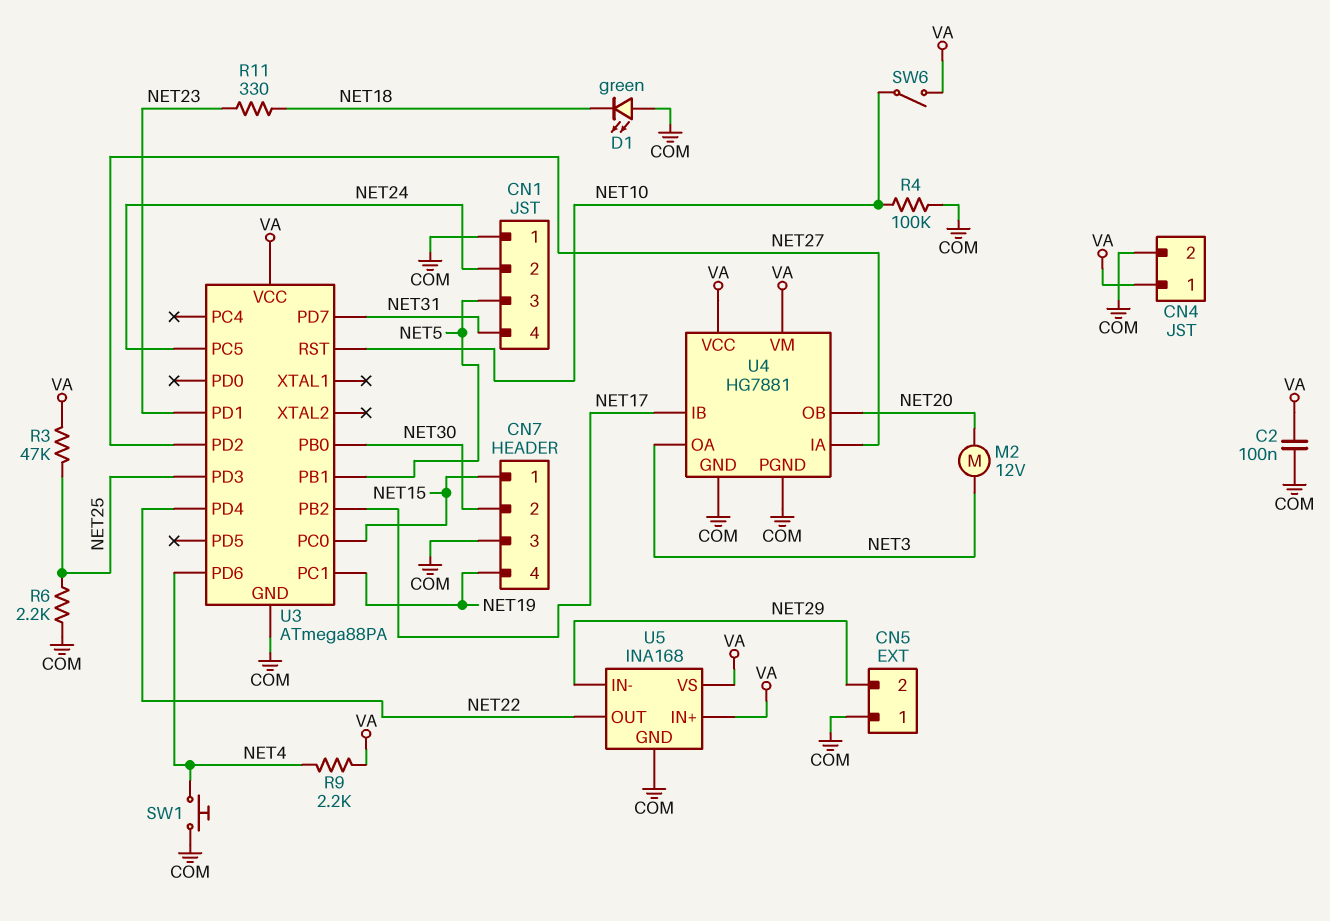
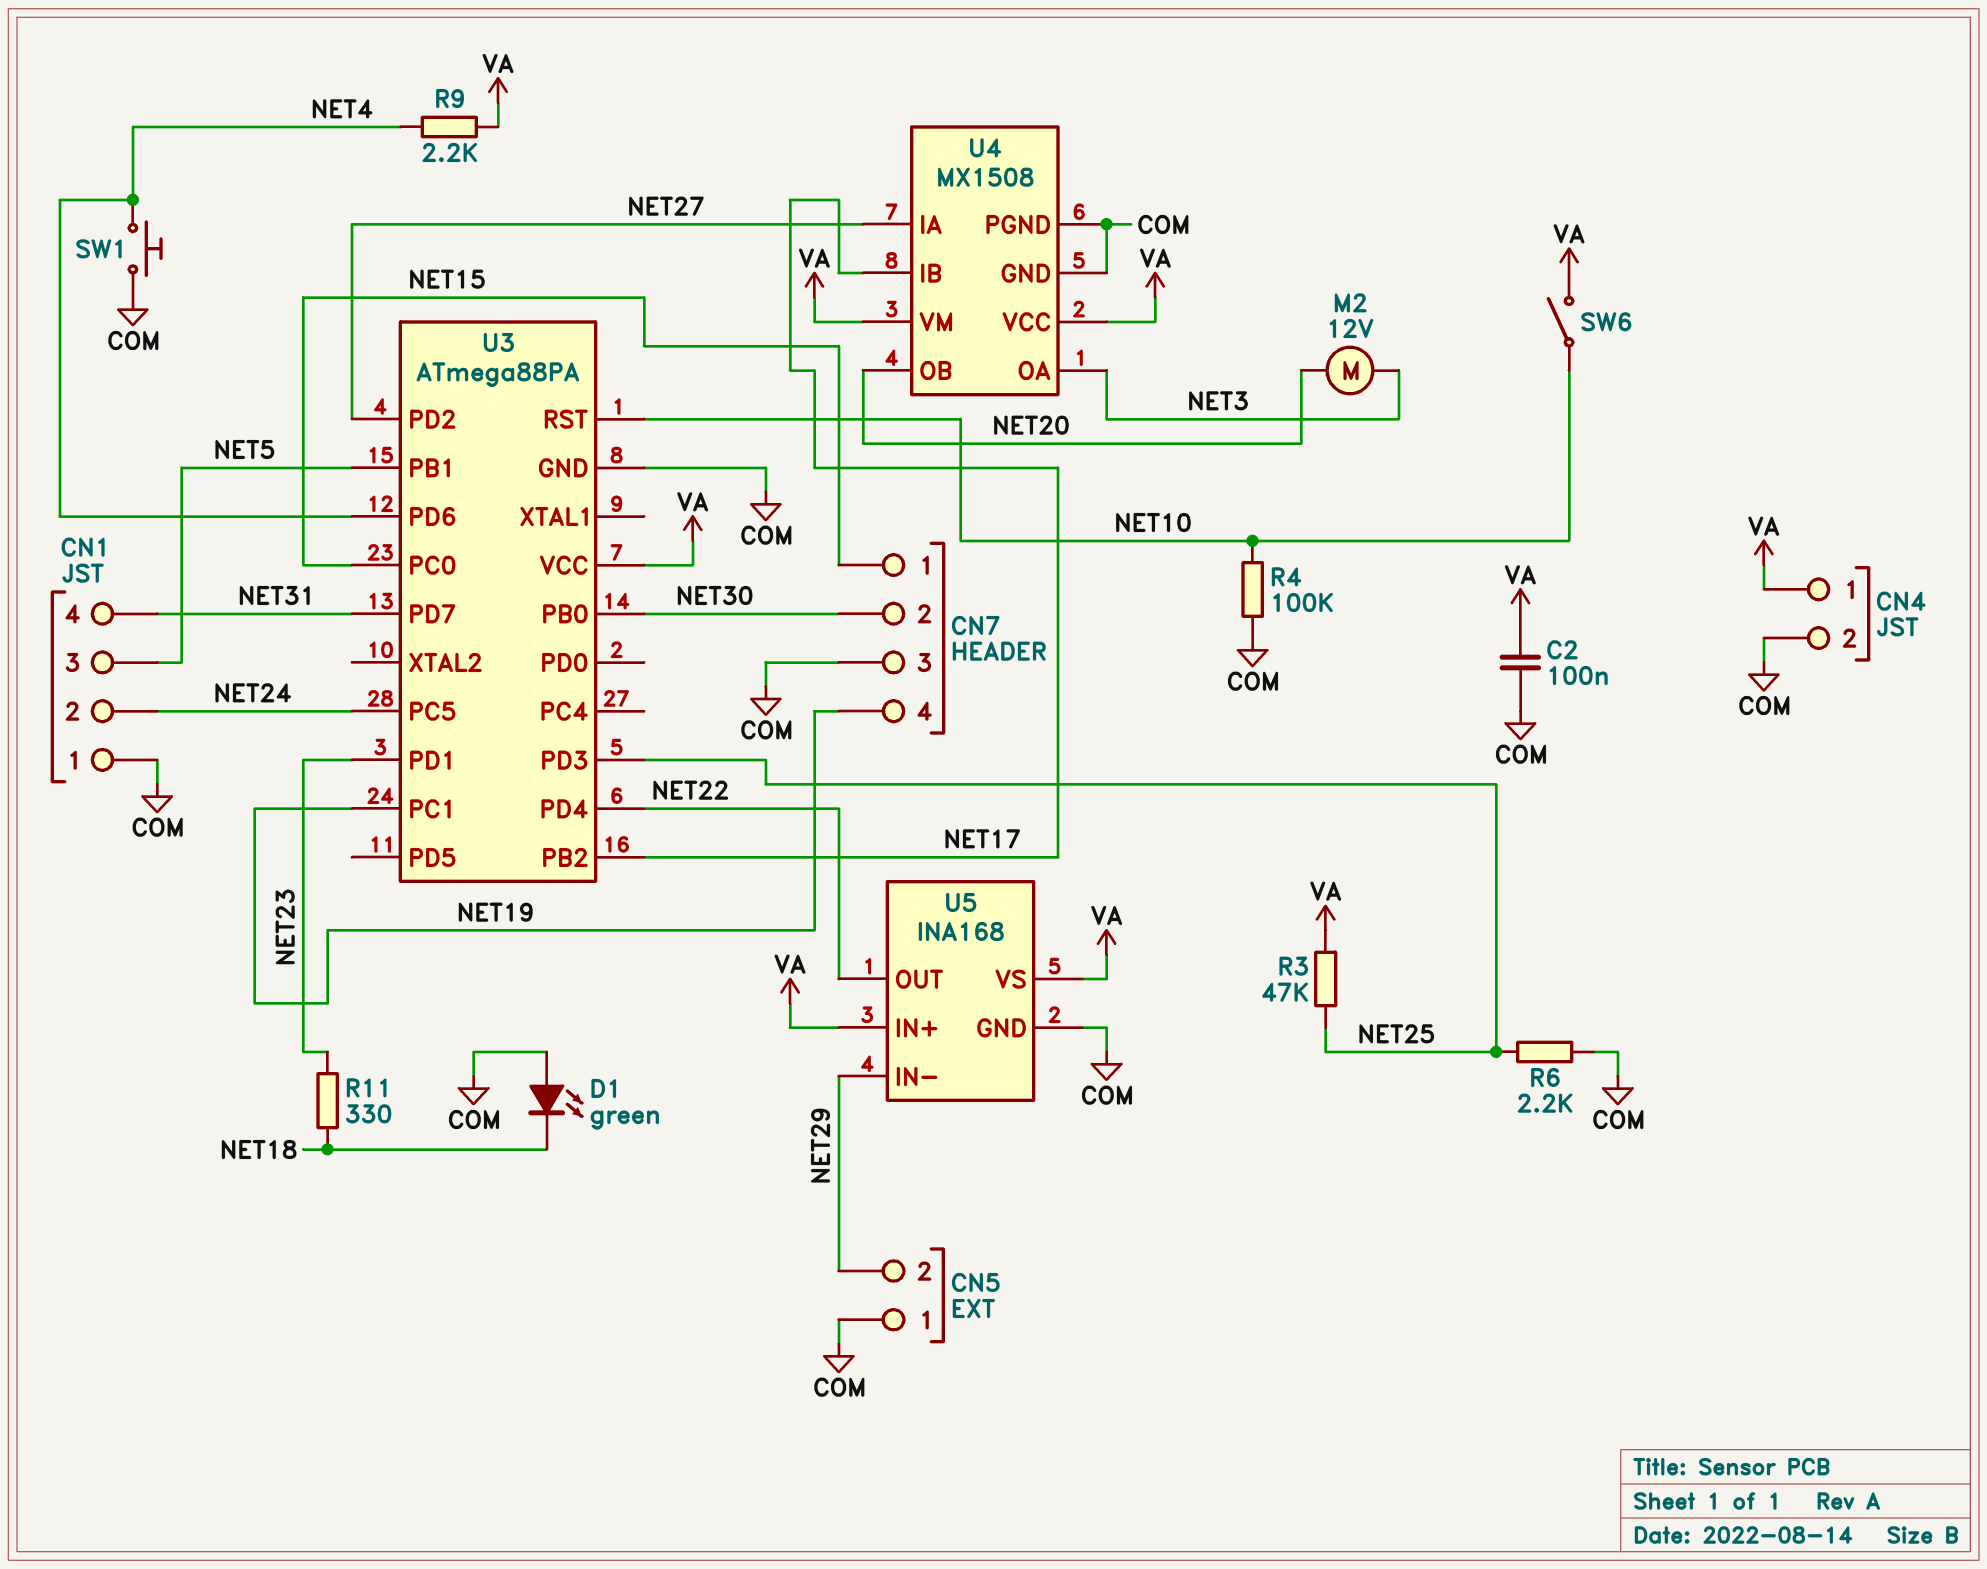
U4: HG7881 -> MX1508

